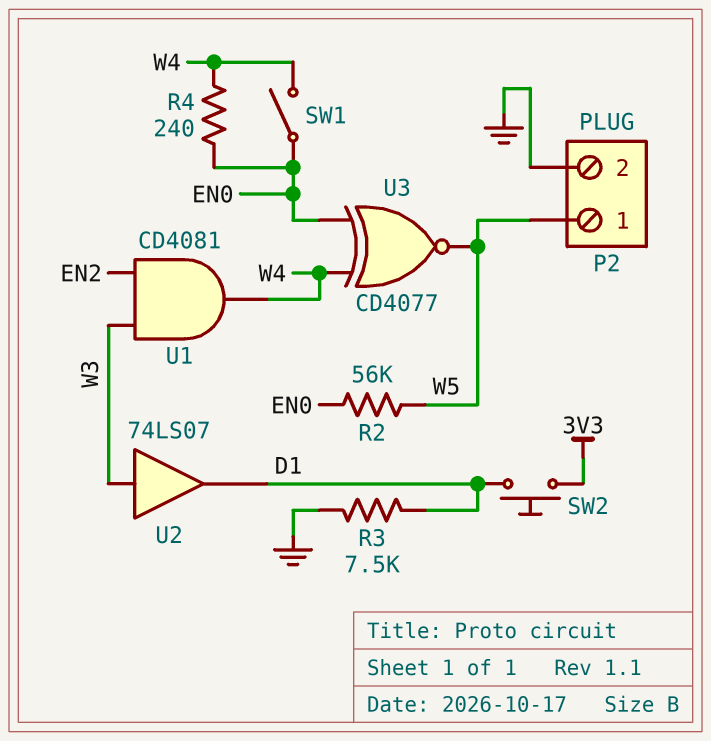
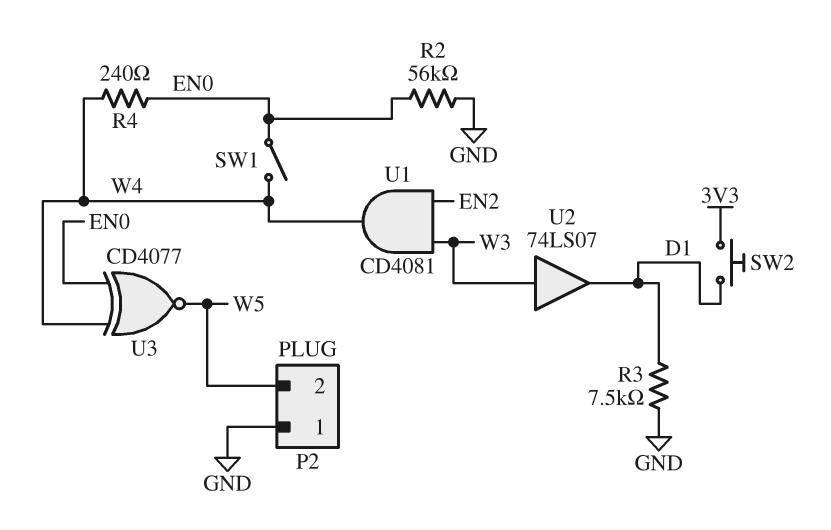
P2 pin 1: W5 -> GND
P2 pin 2: GND -> W5
R2: 56k (EN0, W5) -> 56k (EN0, GND)

